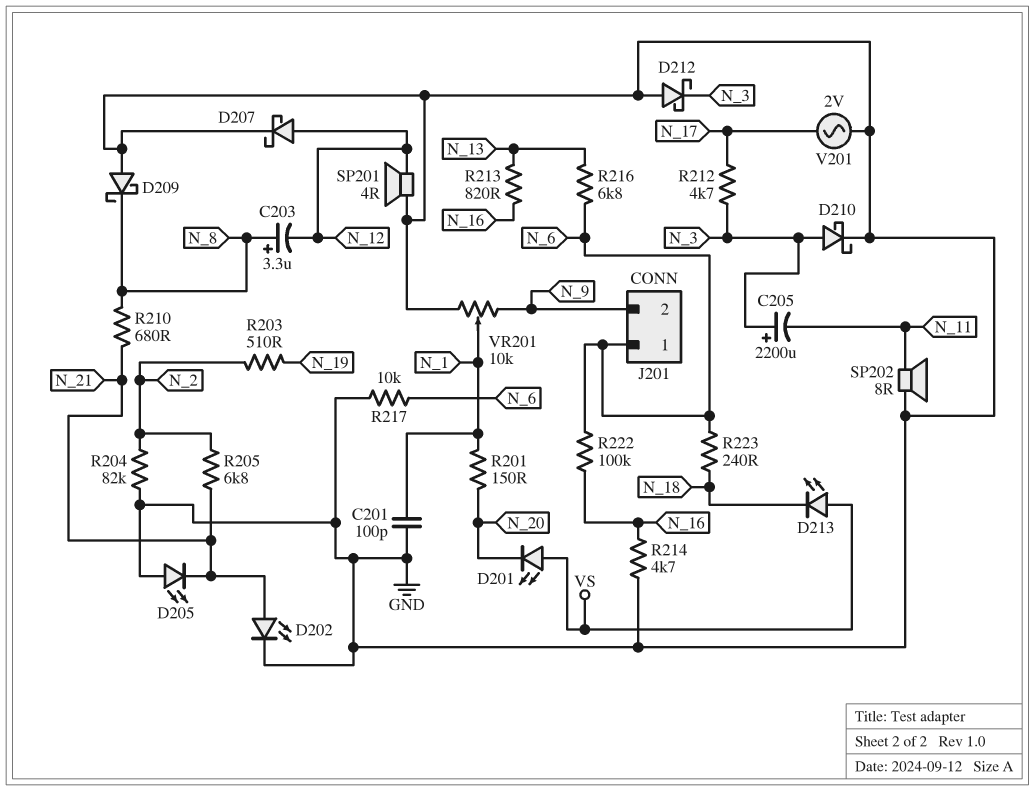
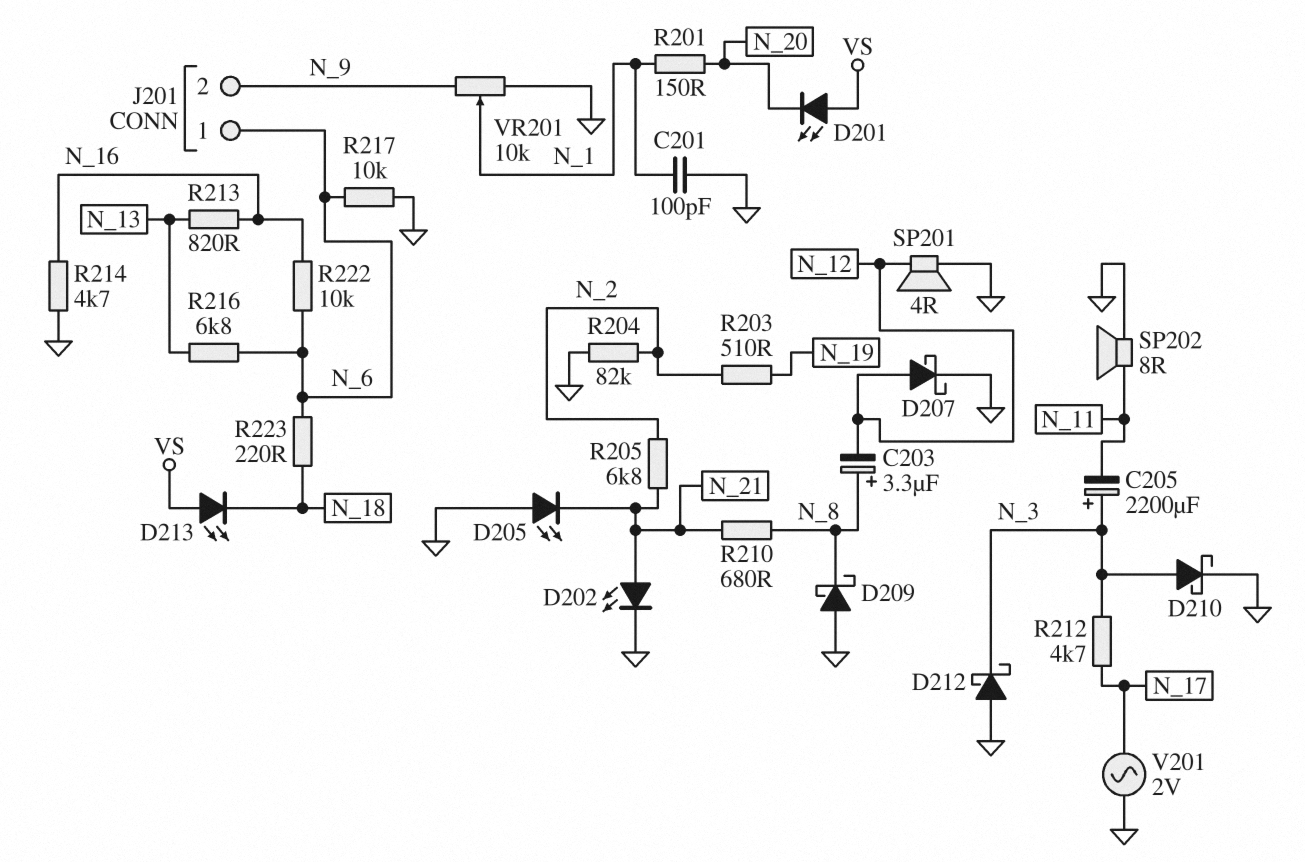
R222: 100k (N_6, N_16) -> 10k (N_6, N_16)
R223: 240 (N_6, N_18) -> 220 (N_6, N_18)

